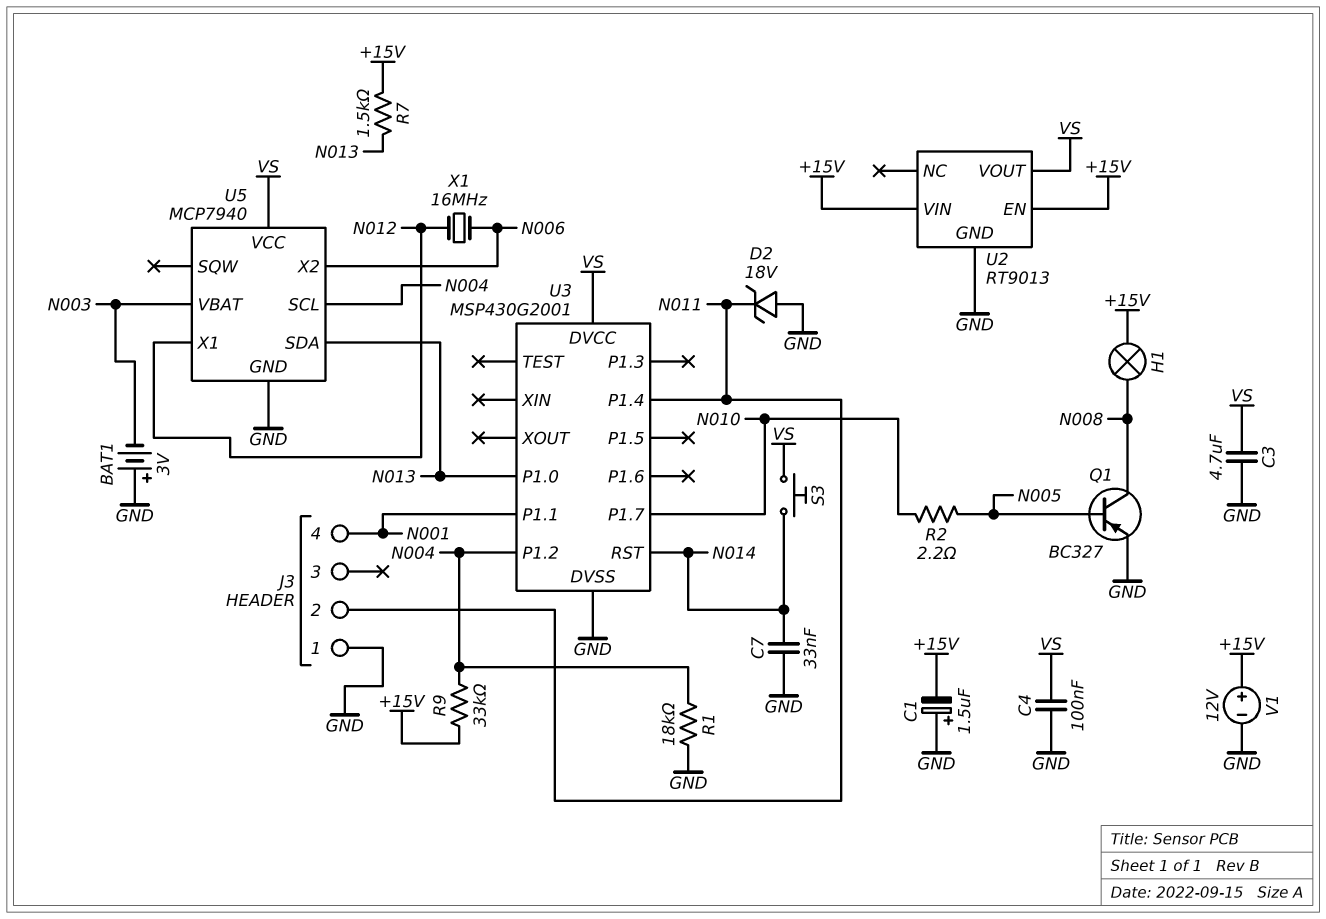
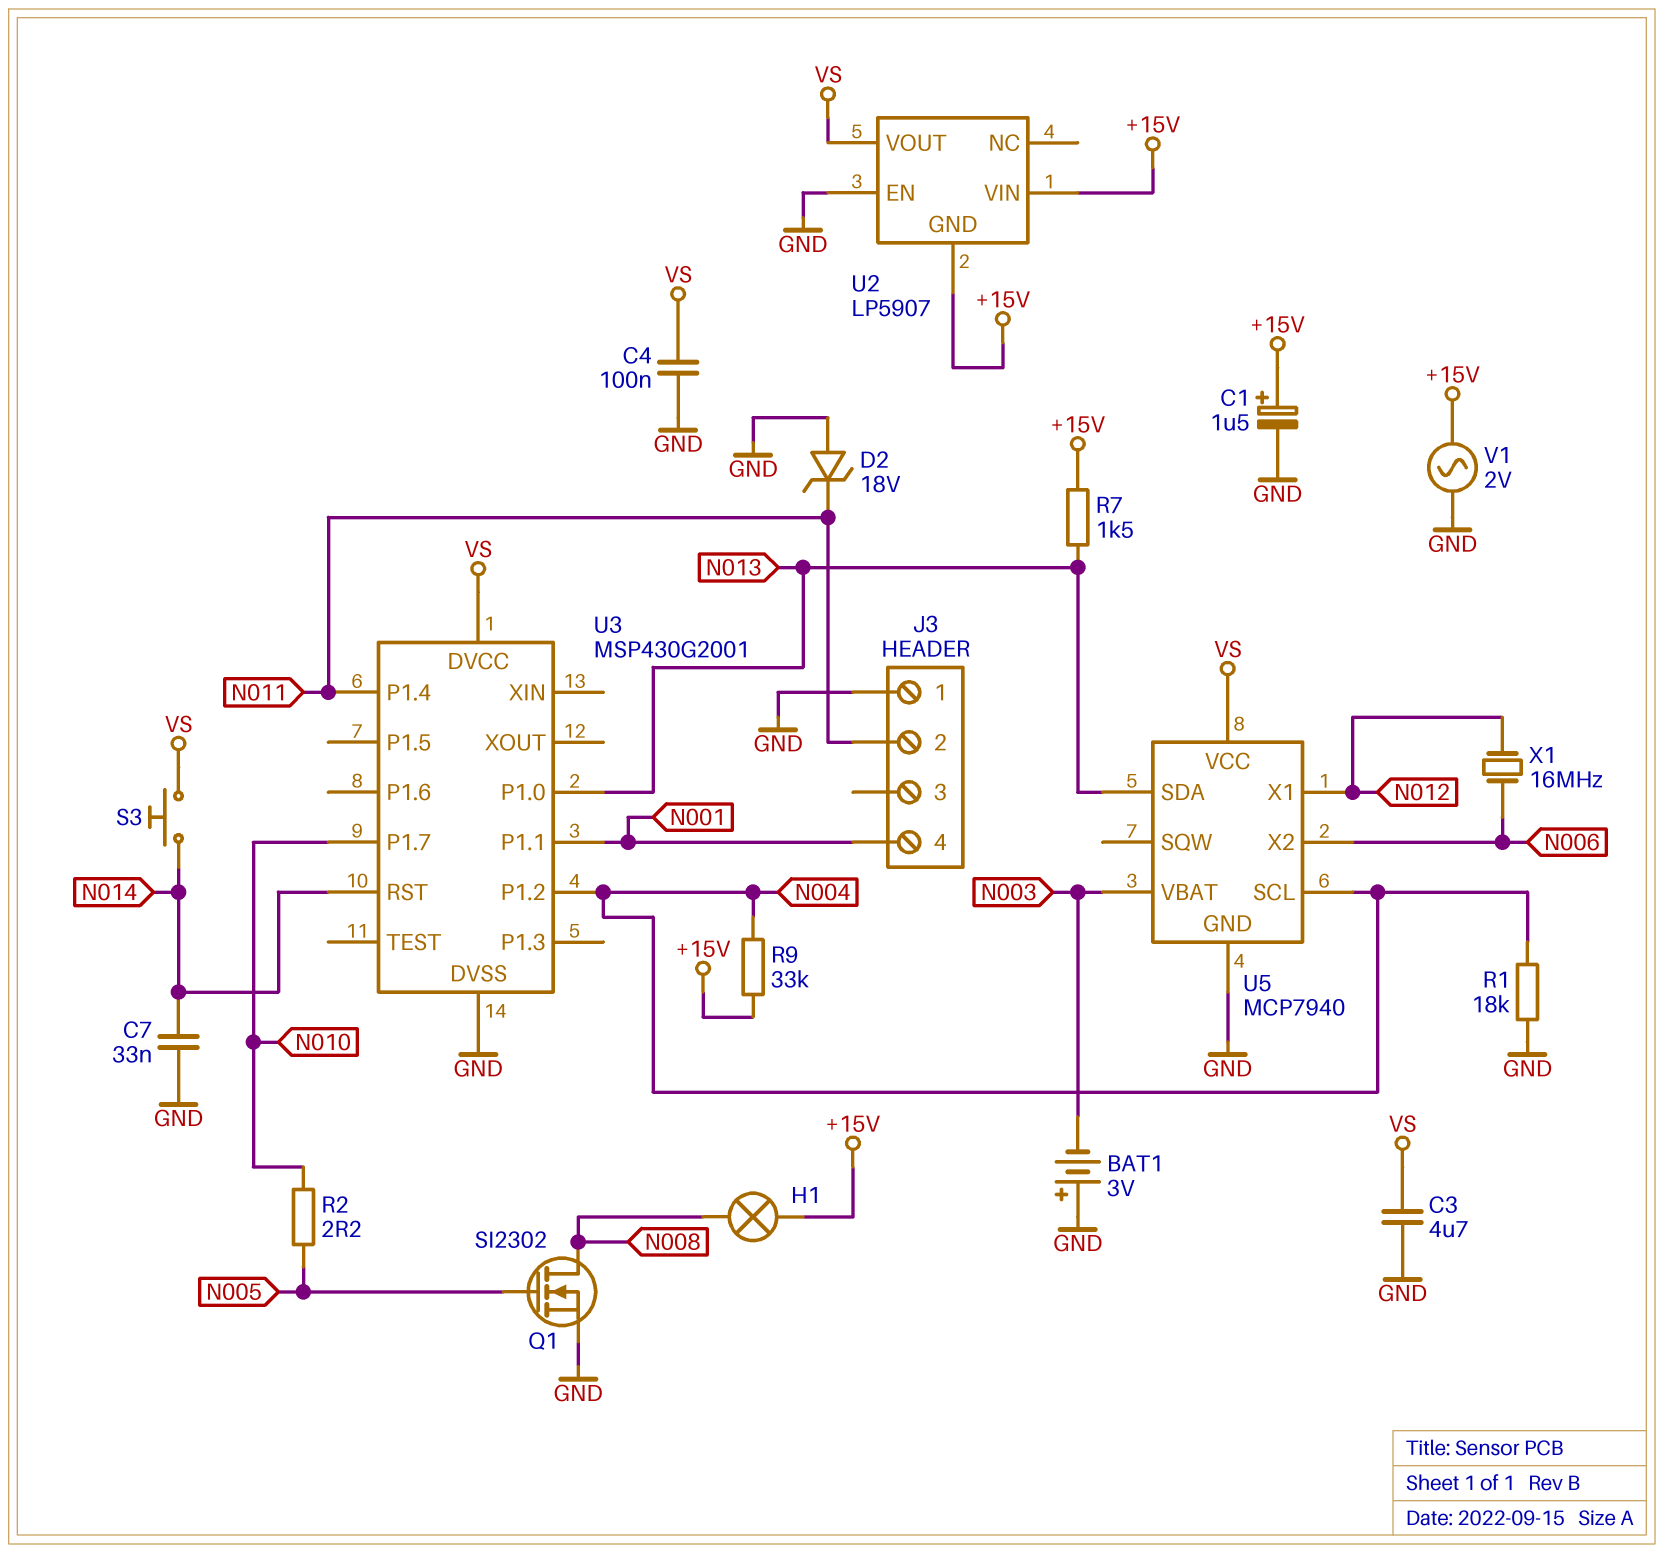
C1: 1.5uF (plus GND, minus +15V) -> 1.5uF (plus +15V, minus GND)
Q1: PNP BC327 (B N005, C N008, E GND) -> NMOS SI2302 (G N005, D N008, S GND)
U2: RT9013 -> LP5907
U2 pin EN: +15V -> GND
U2 pin GND: GND -> +15V
V1: 12V (plus +15V, minus GND) -> AC 2V (+15V, GND)

